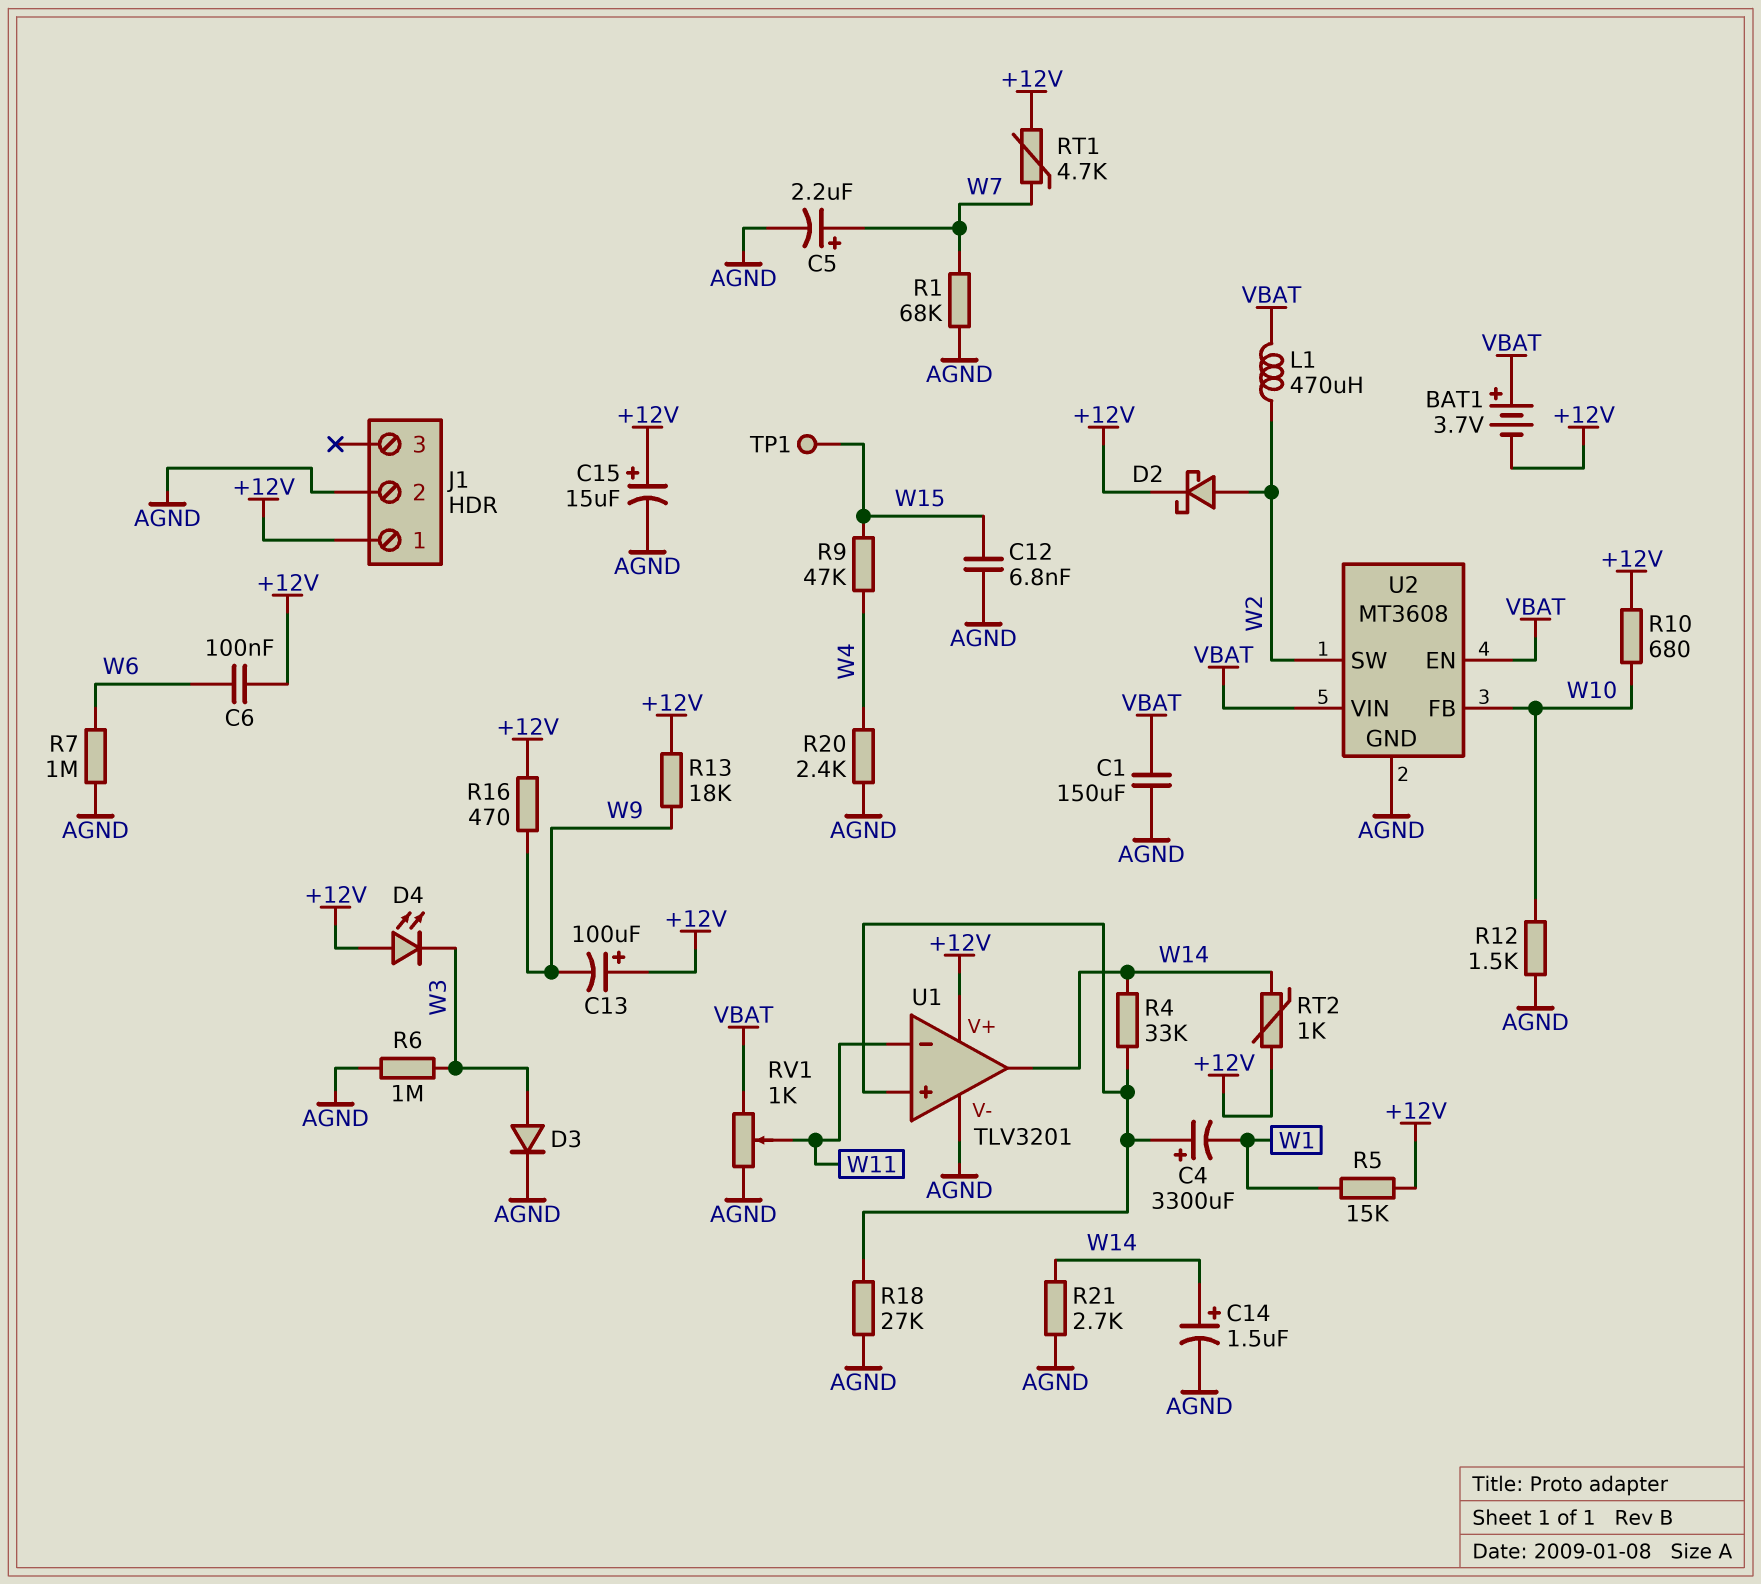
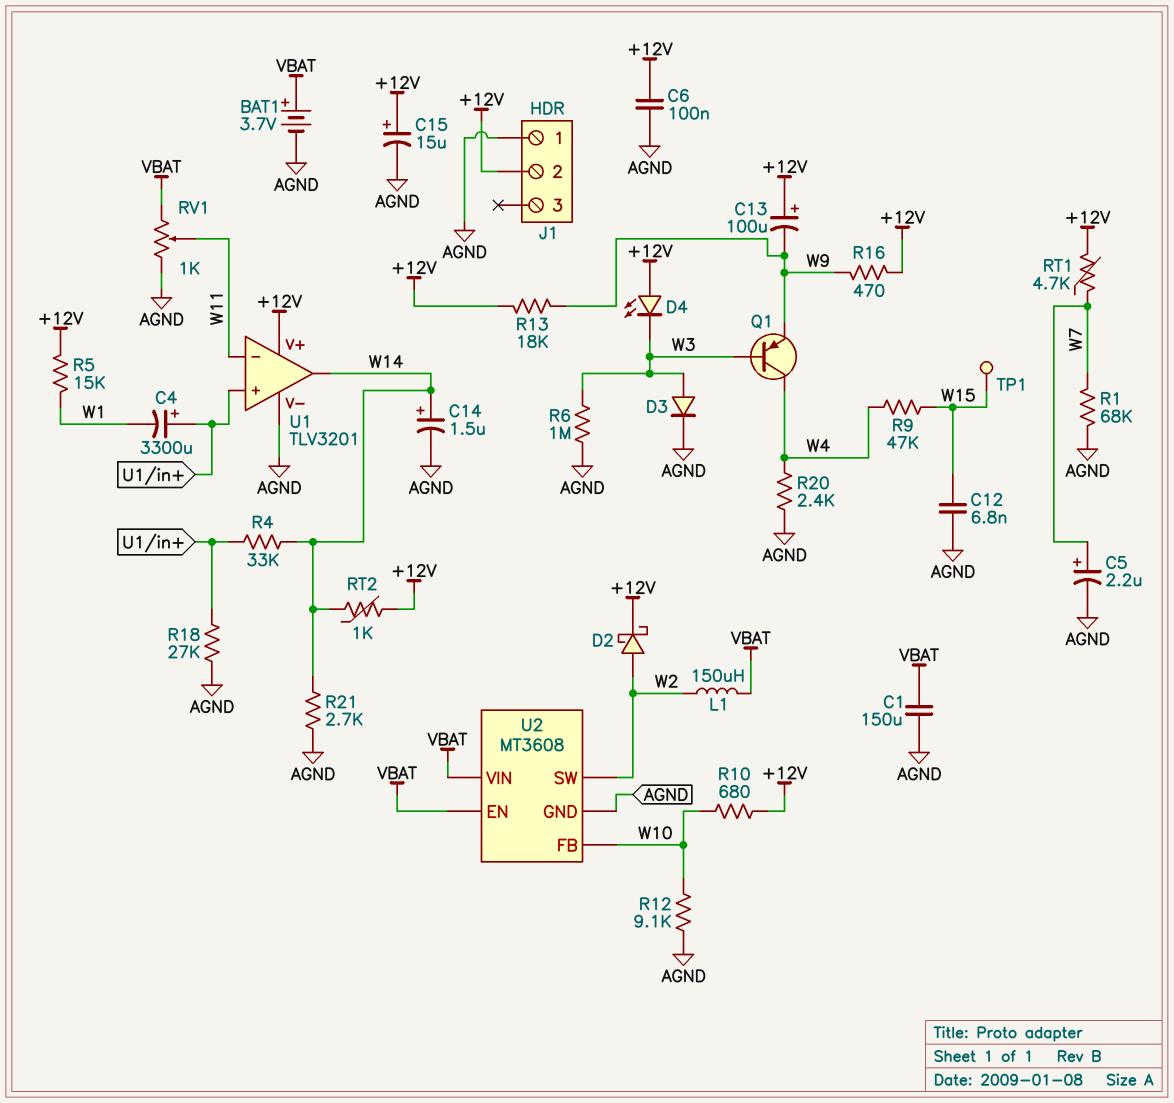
BAT1: 3.7V (plus VBAT, minus +12V) -> 3.7V (plus VBAT, minus AGND)
C6: 100nF (+12V, W6) -> 100nF (+12V, AGND)
J1 pin 1: +12V -> AGND
J1 pin 2: AGND -> +12V
L1: 470uH (VBAT, W2) -> 150uH (VBAT, W2)
Q1: none -> PNP (B W3, C W4, E W9)
R7: 1M (AGND, W6) -> none
R12: 1.5k (AGND, W10) -> 9.1k (AGND, W10)

